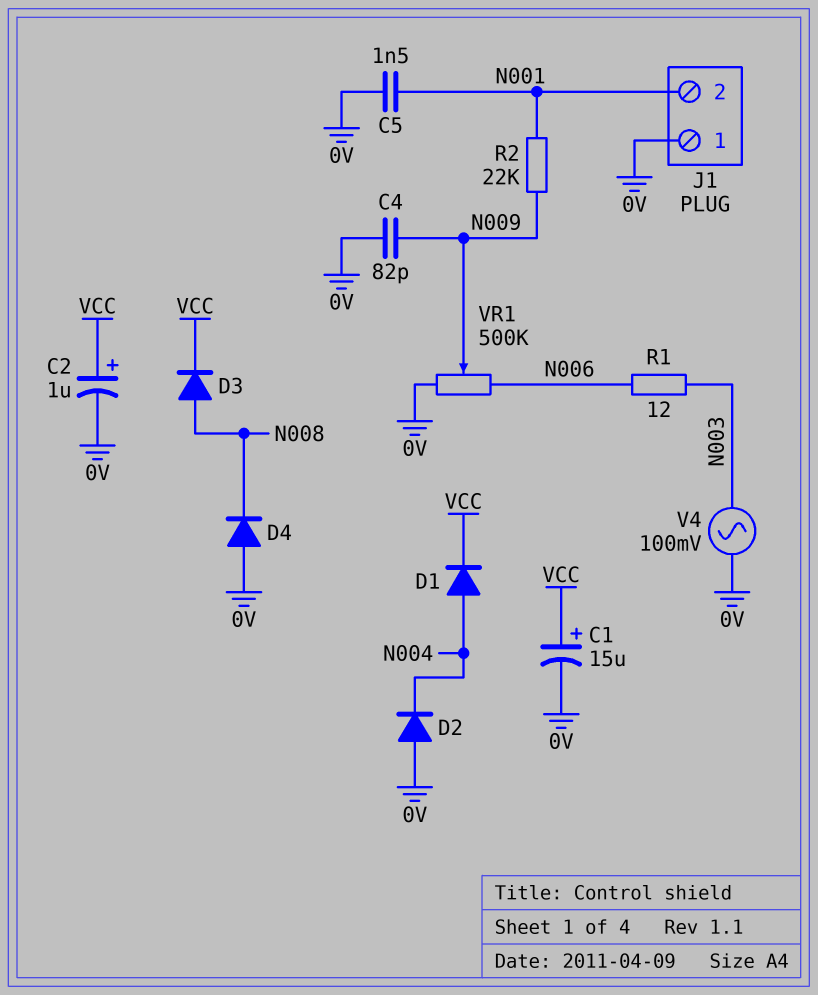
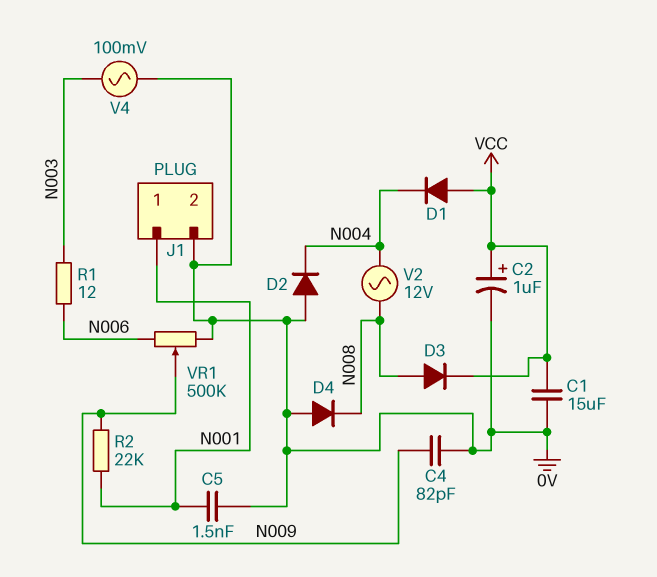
C1: 15uF (plus VCC, minus 0V) -> 15uF (0V, VCC)
D1: diode (A N004, K VCC) -> diode (A VCC, K N004)
J1 pin 1: 0V -> N001
J1 pin 2: N001 -> 0V
V2: none -> AC 12V (N004, N008)

